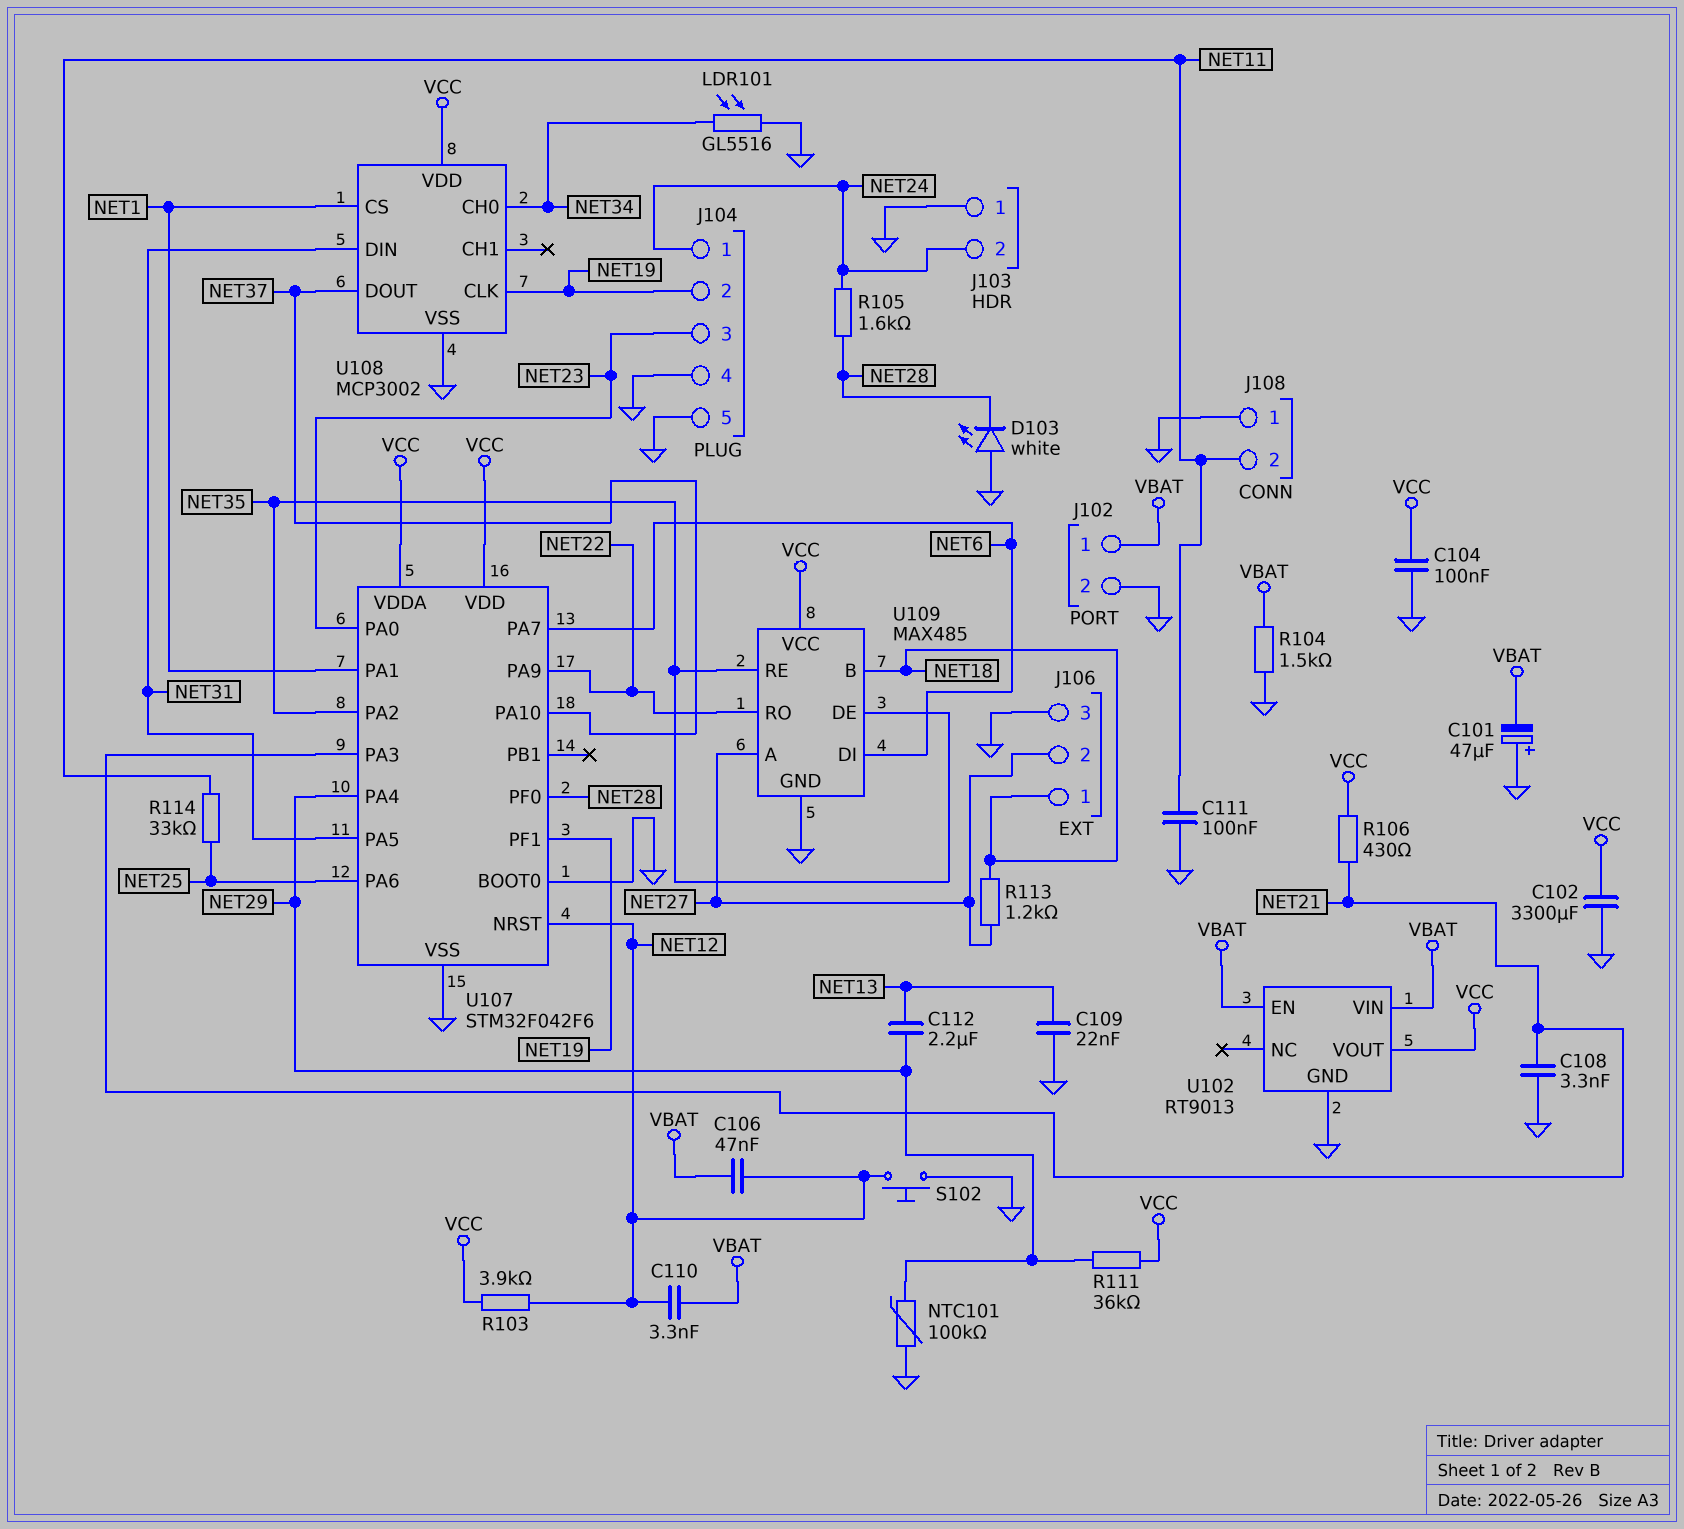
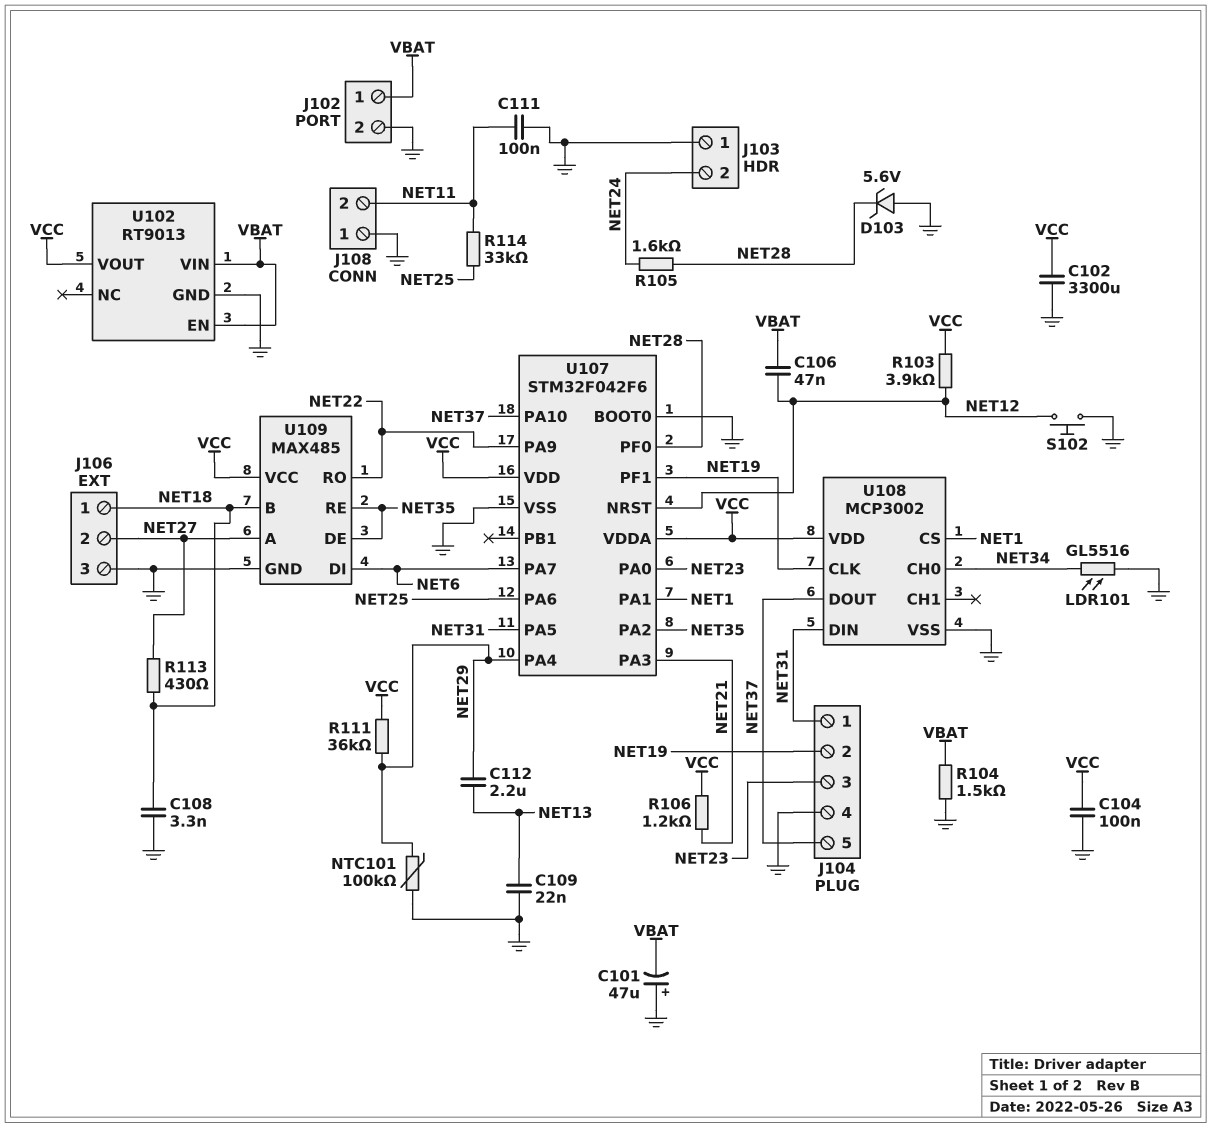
C108: 3.3nF (GND, NET21) -> 3.3nF (GND, NET18)
C110: 3.3nF (NET12, VBAT) -> none
D103: LED white (A GND, K NET28) -> zener 5.6V (A GND, K NET28)
J104 pin 1: NET24 -> NET31
J104 pin 5: GND -> NET37
R106: 430 (NET21, VCC) -> 1.2k (NET21, VCC)
R113: 1.2k (NET18, NET27) -> 430 (NET18, NET27)

